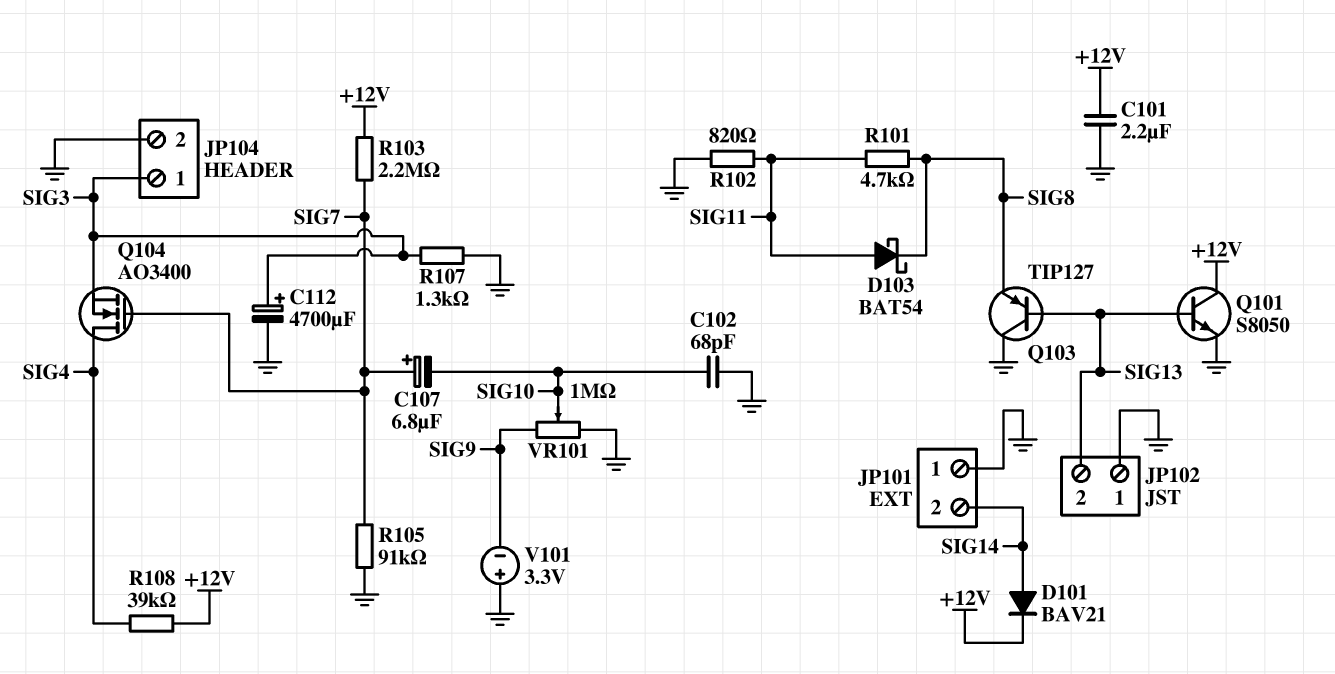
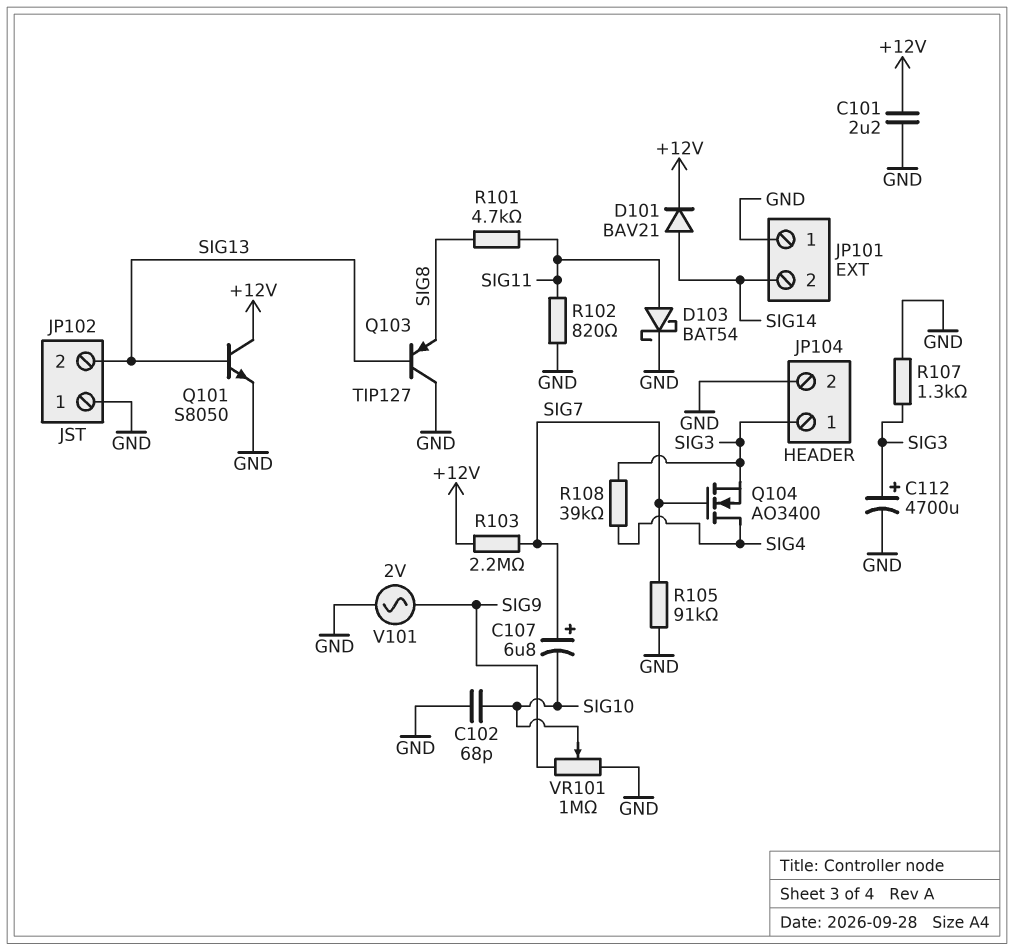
D103: schottky BAT54 (A SIG11, K SIG8) -> schottky BAT54 (A SIG11, K GND)
R108: 39k (+12V, SIG4) -> 39k (SIG3, SIG4)
V101: 3.3V (plus GND, minus SIG9) -> AC 2V (GND, SIG9)

